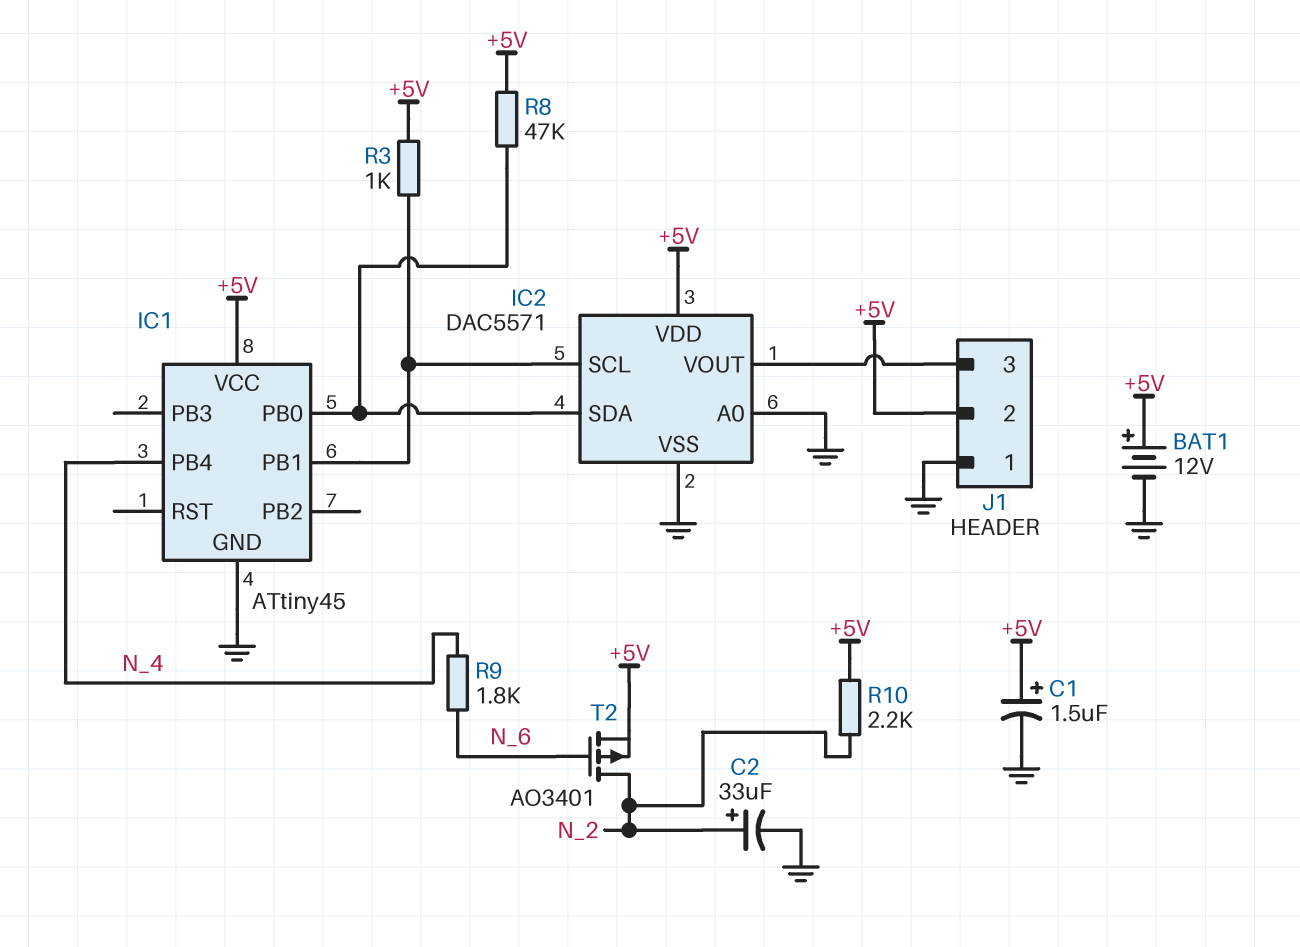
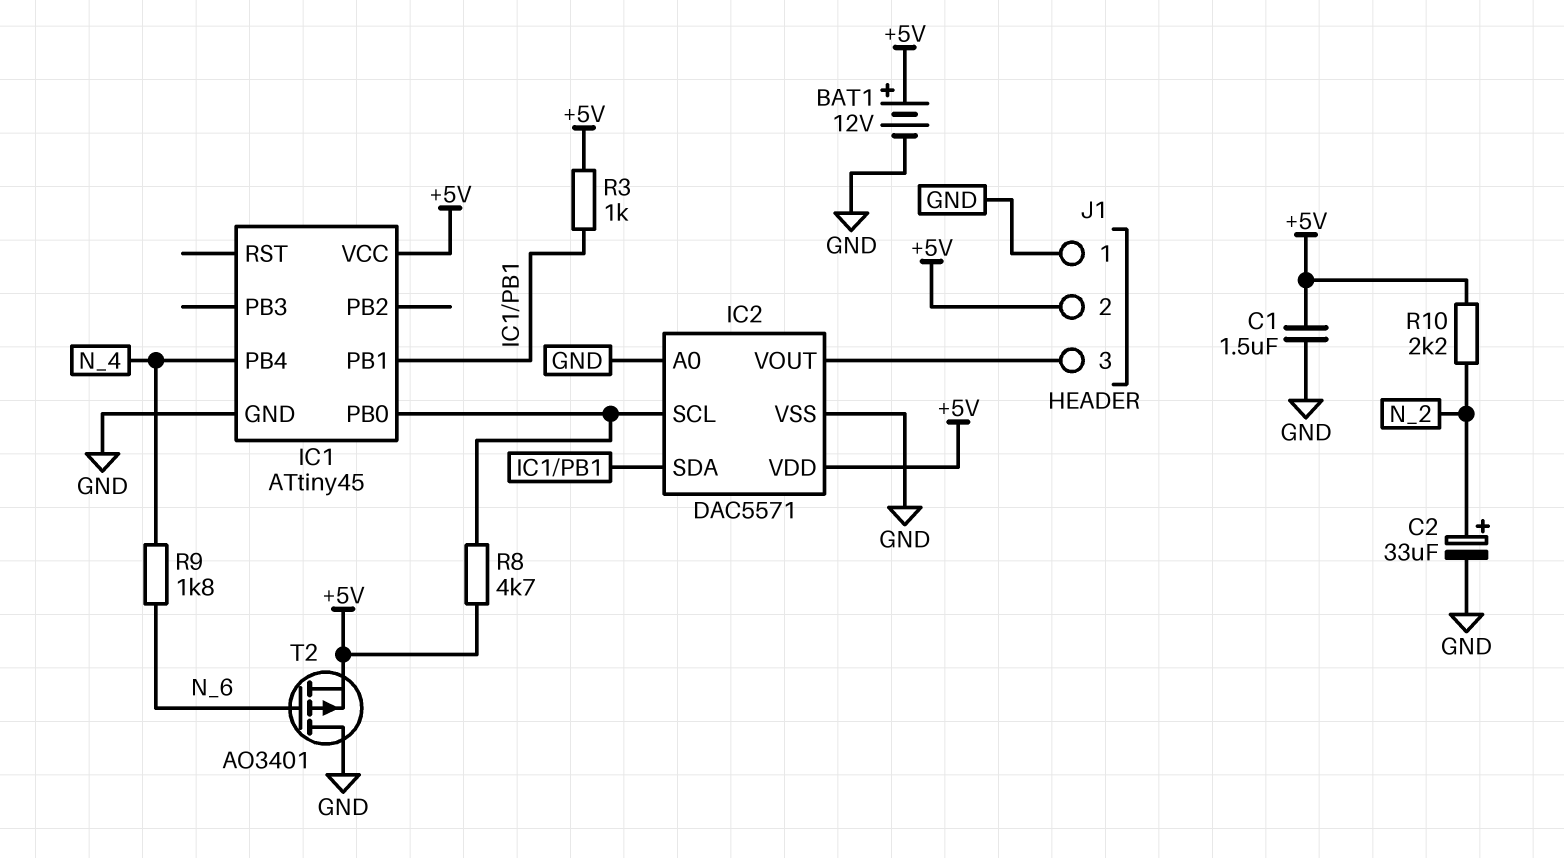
C1: 1.5uF (plus +5V, minus GND) -> 1.5uF (+5V, GND)
IC2 pin SCL: IC1/PB1 -> IC1/PB0
IC2 pin SDA: IC1/PB0 -> IC1/PB1
R8: 47k (+5V, IC1/PB0) -> 4.7k (+5V, IC1/PB0)
T2: PMOS AO3401 (G N_6, D N_2, S +5V) -> PMOS AO3401 (G N_6, D GND, S +5V)

